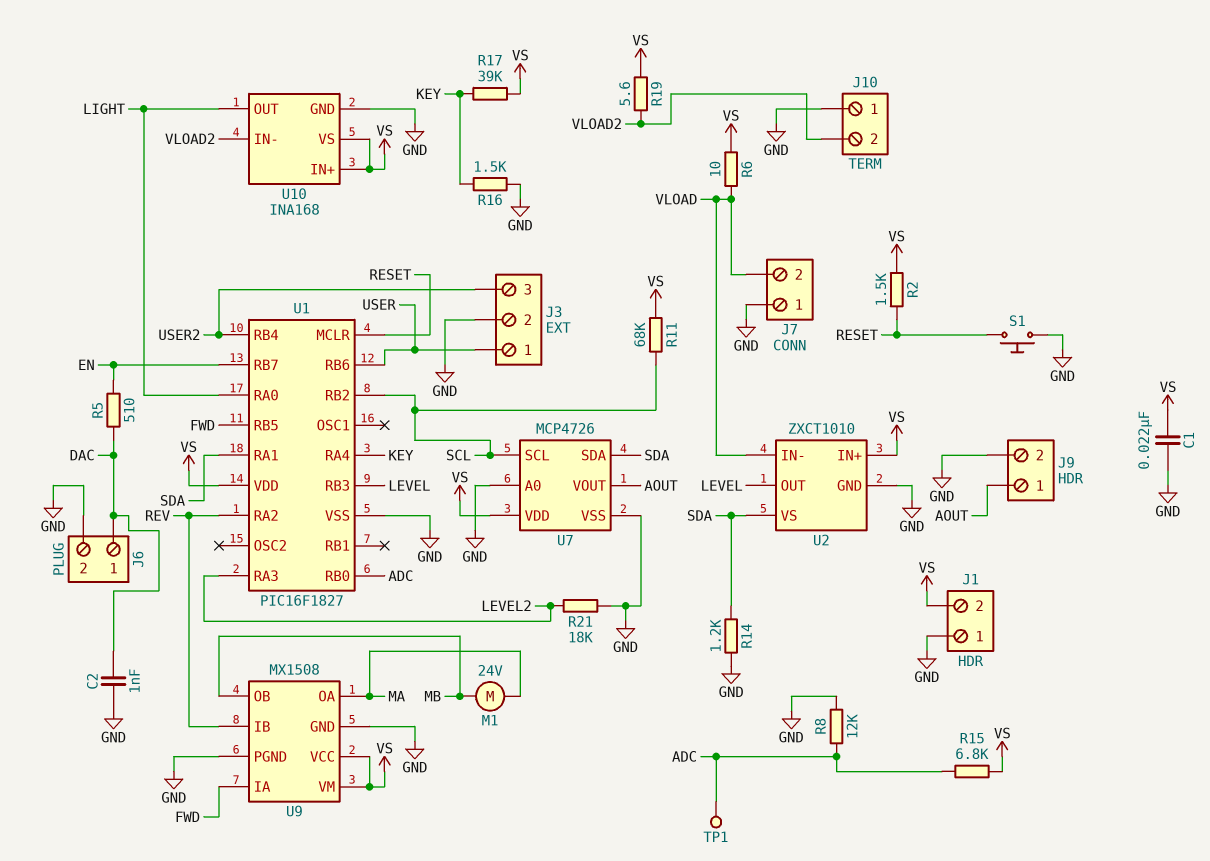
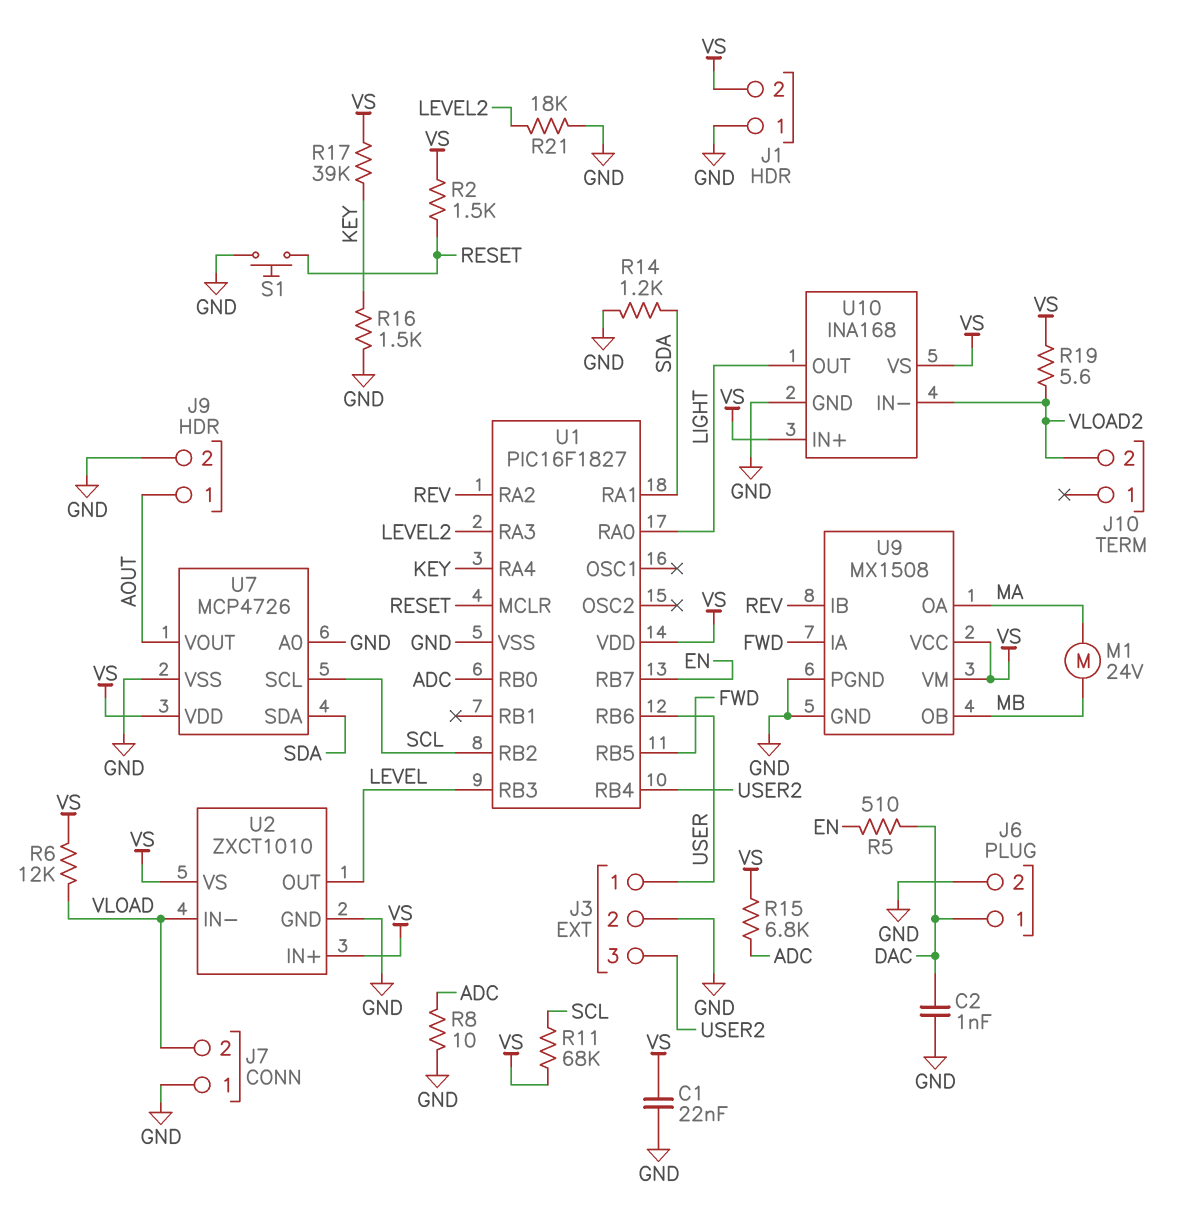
J10 pin 1: GND -> none
R6: 10 (VLOAD, VS) -> 12k (VLOAD, VS)
R8: 12k (ADC, GND) -> 10 (ADC, GND)
TP1: test point (ADC) -> none
U2 pin VS: SDA -> VS

